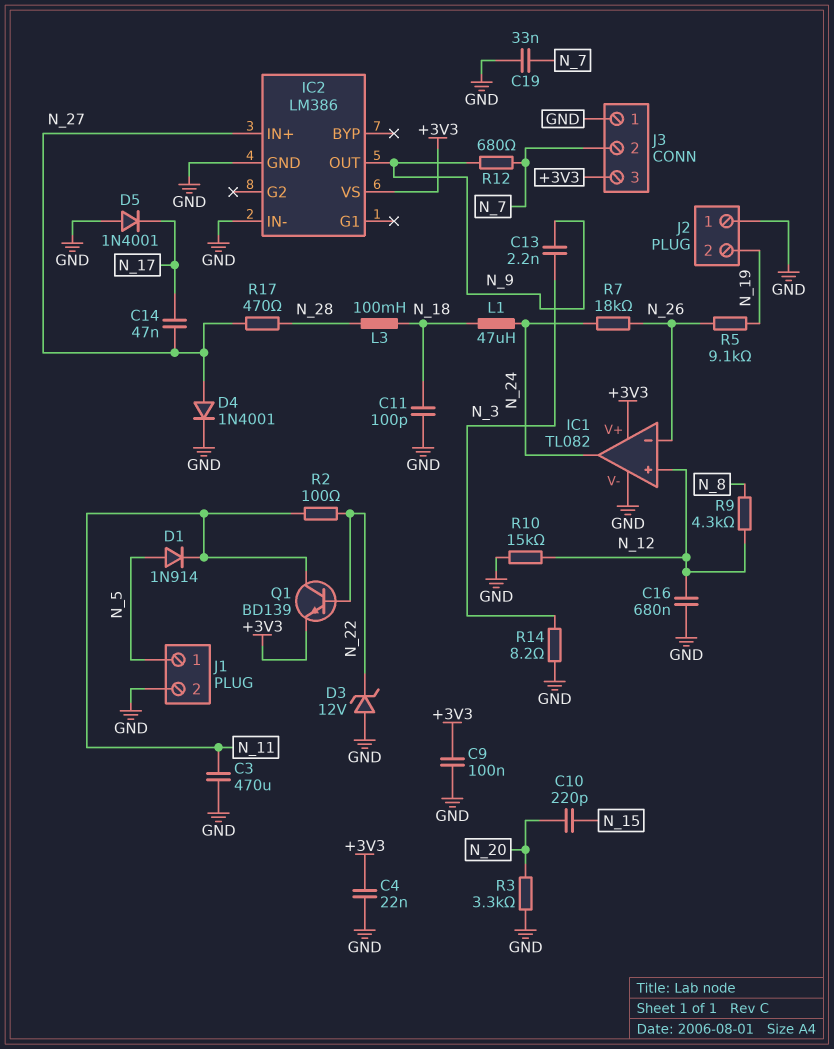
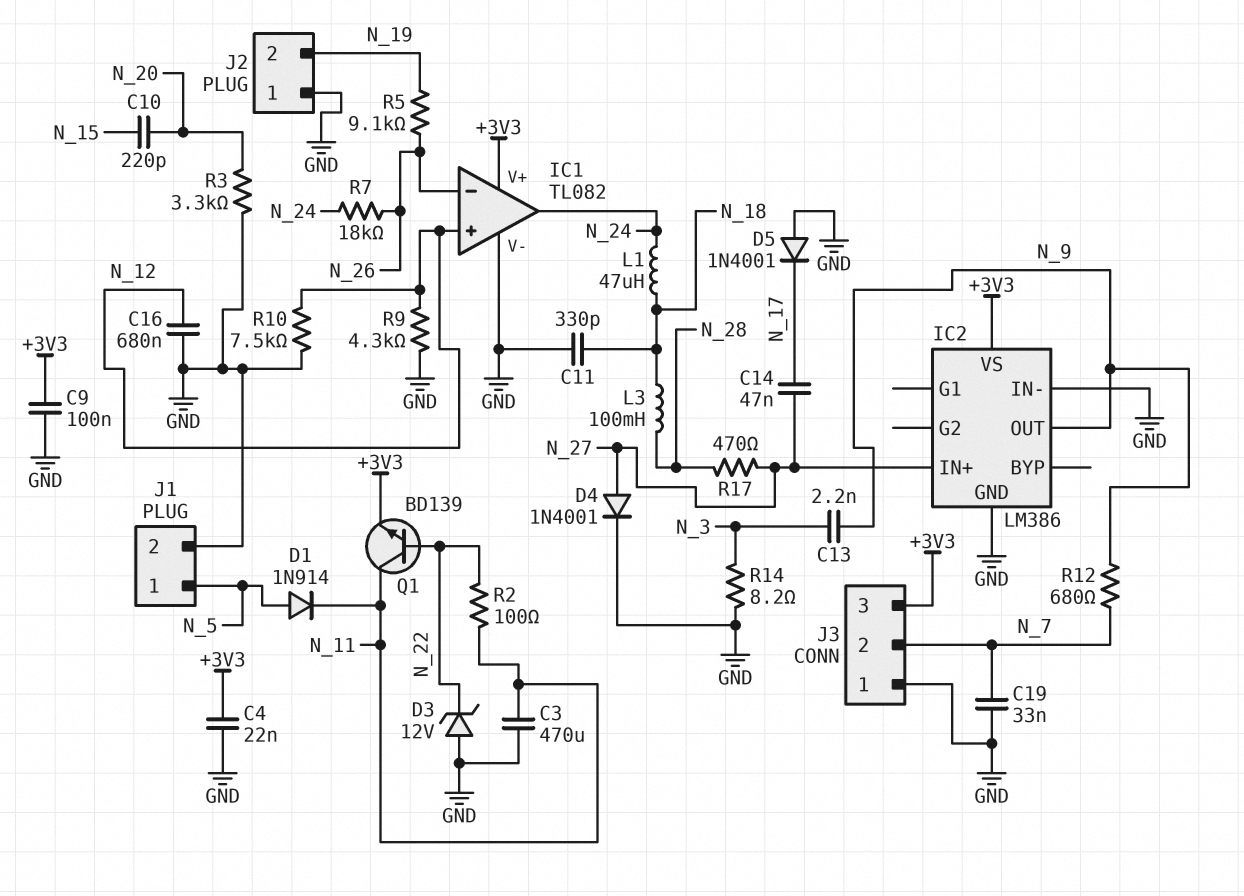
C11: 100pF (GND, N_18) -> 330pF (GND, N_18)
R9: 4.3k (N_8, N_12) -> 4.3k (GND, N_12)
R10: 15k (GND, N_12) -> 7.5k (GND, N_12)

